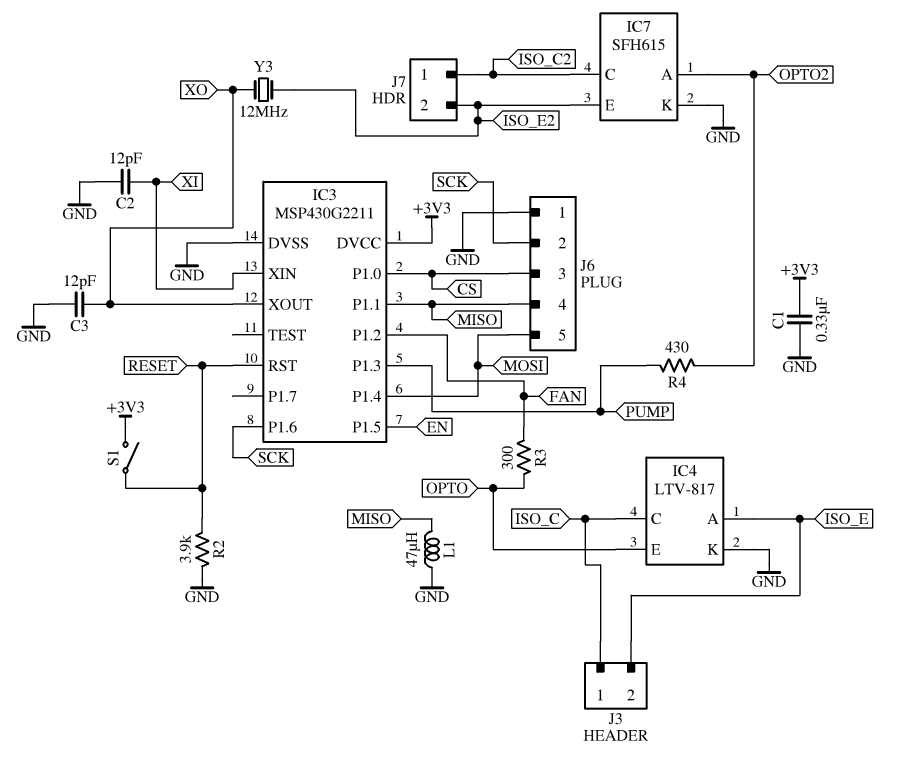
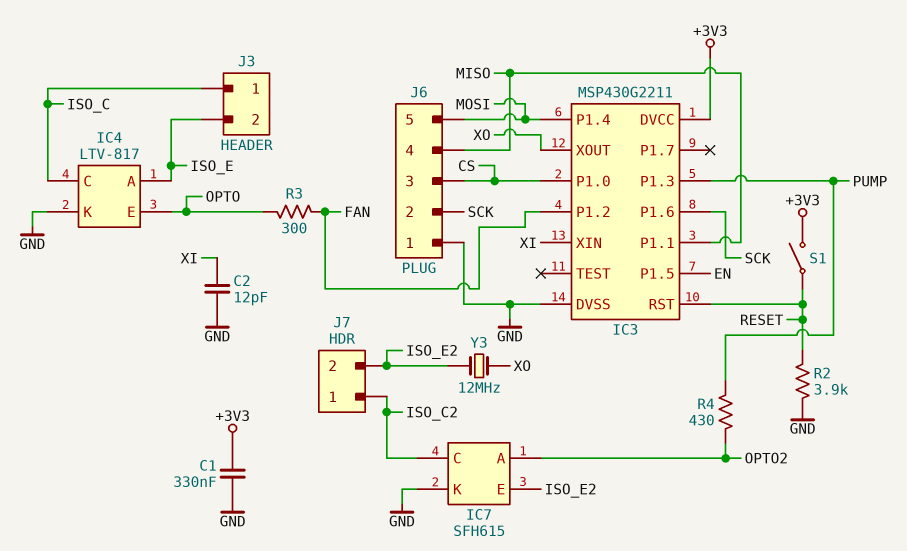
C3: 12pF (GND, XO) -> none
L1: 47uH (GND, MISO) -> none

